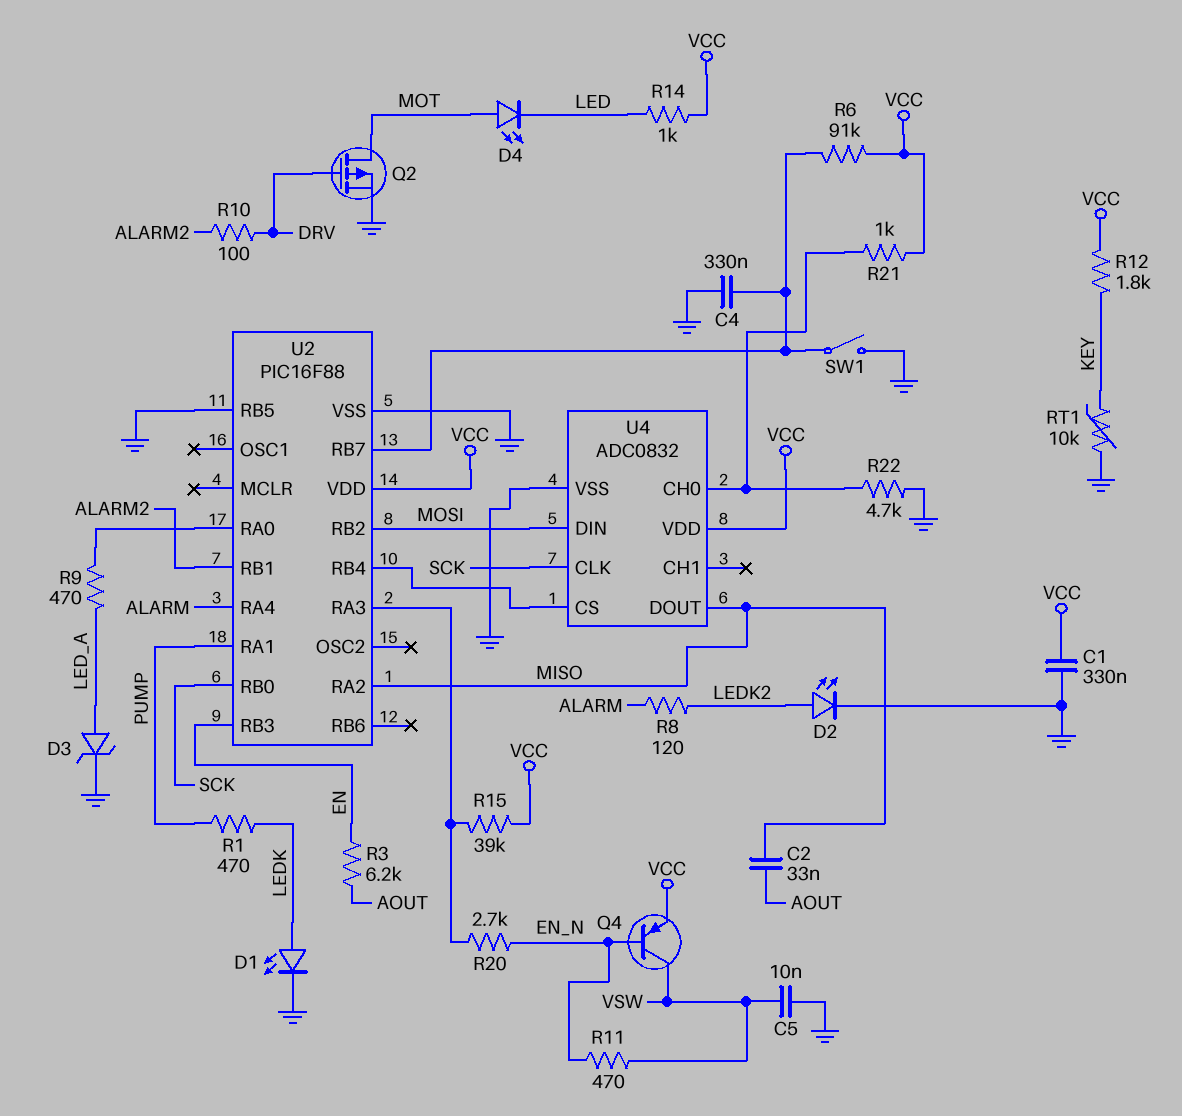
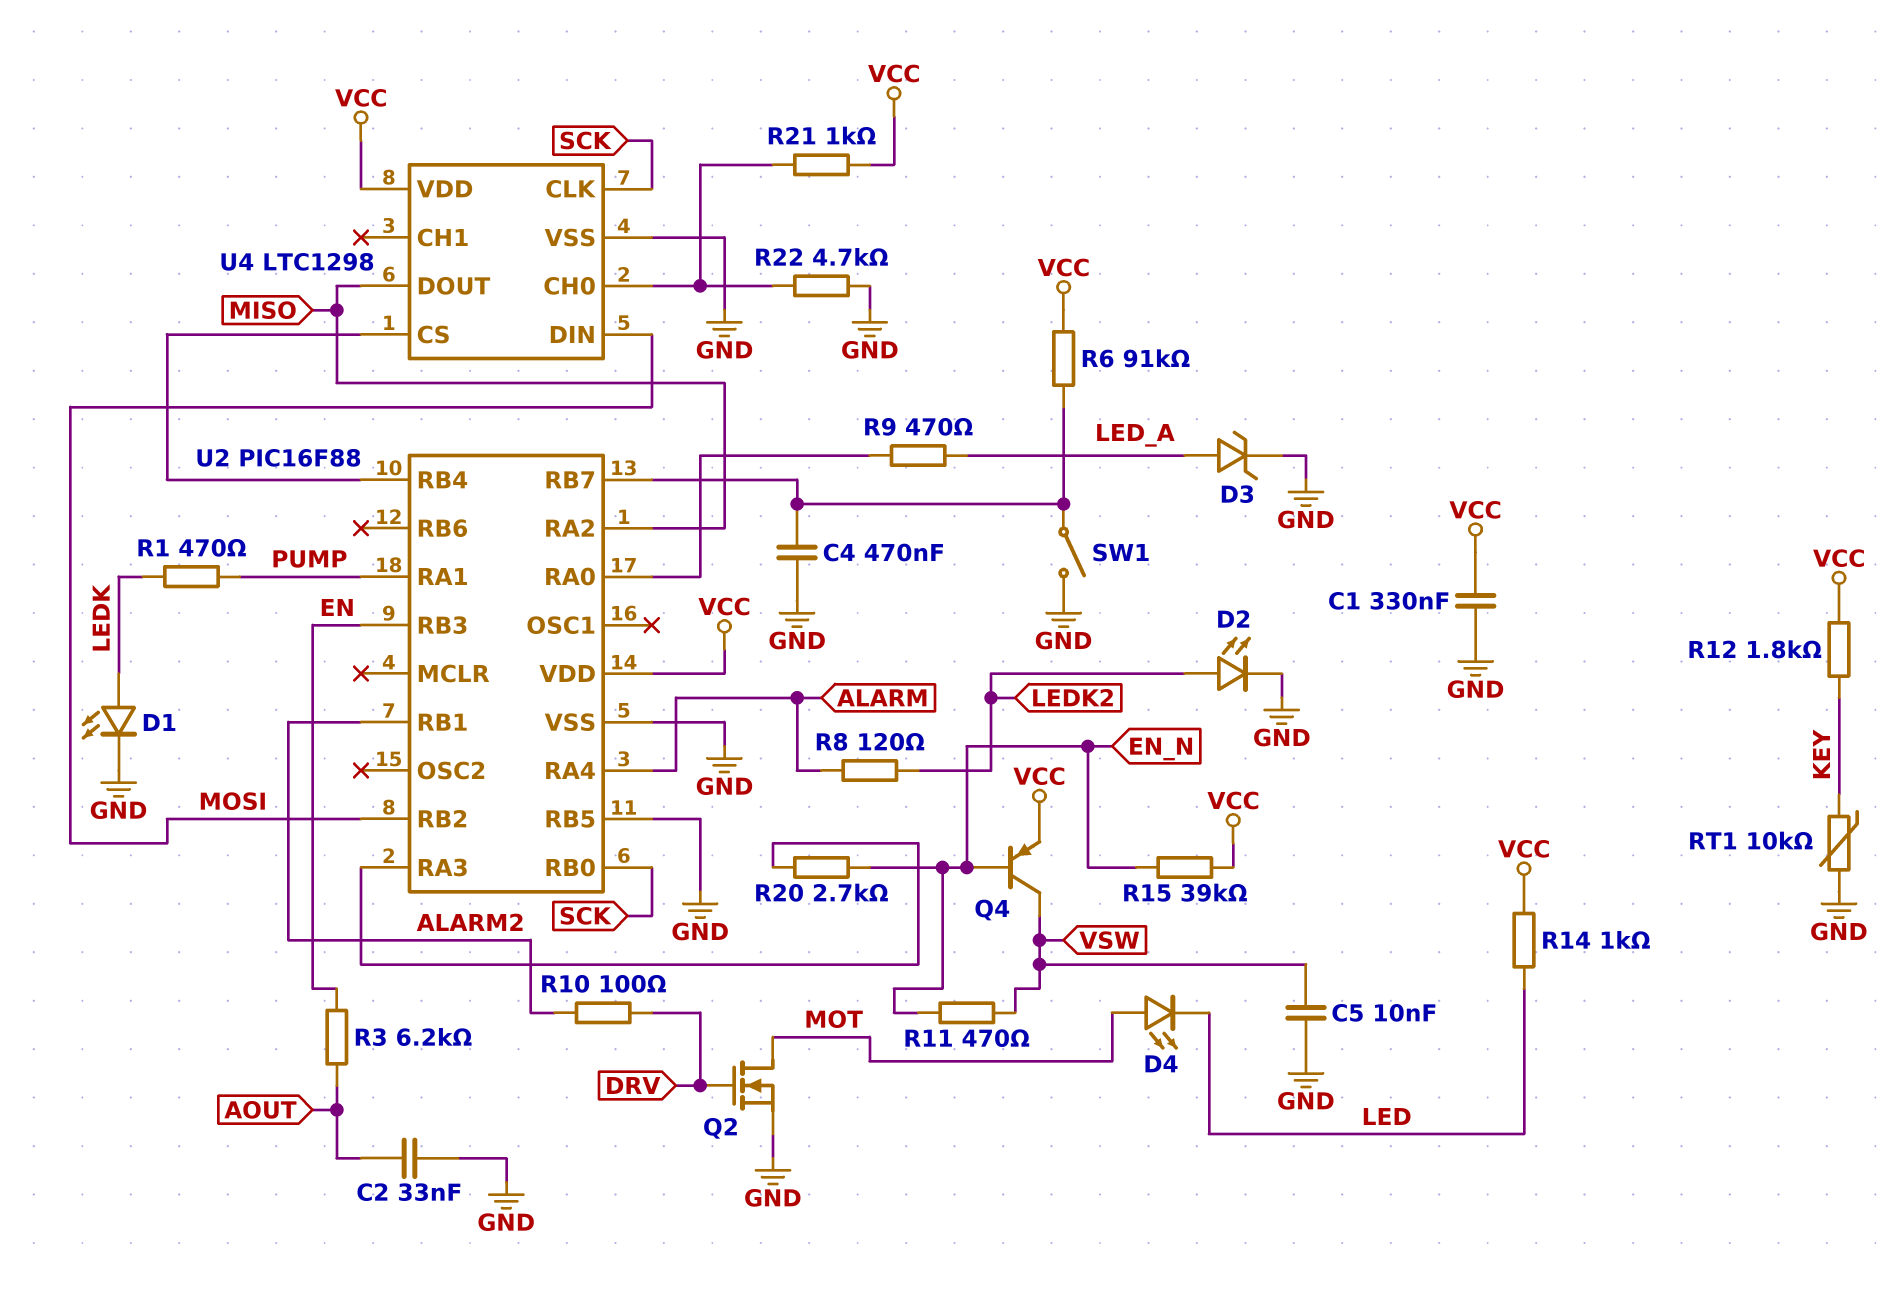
C2: 33nF (AOUT, MISO) -> 33nF (AOUT, GND)
C4: 330nF (GND, U2/RB7) -> 470nF (GND, U2/RB7)
Q2: PMOS (G DRV, D MOT, S GND) -> NMOS (G DRV, D MOT, S GND)
R15: 39k (U2/RA3, VCC) -> 39k (EN_N, VCC)
U4: ADC0832 -> LTC1298

